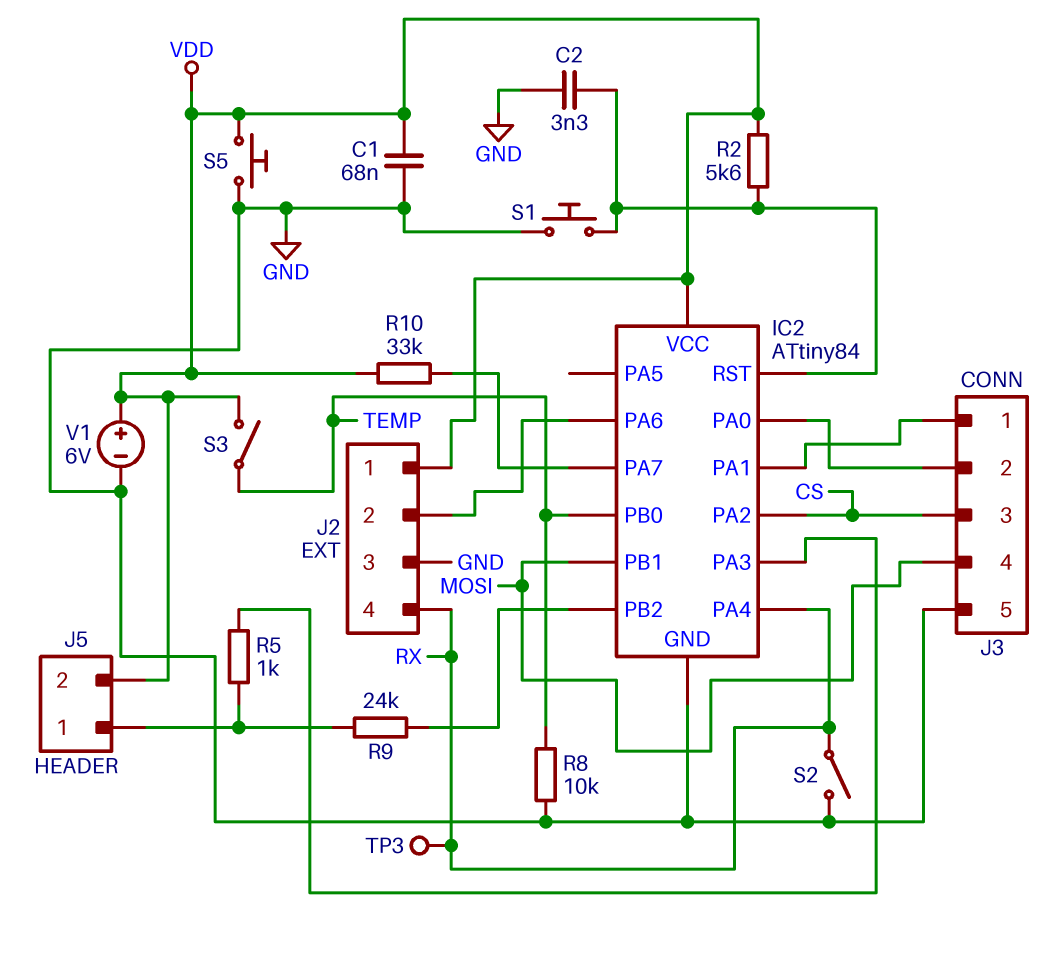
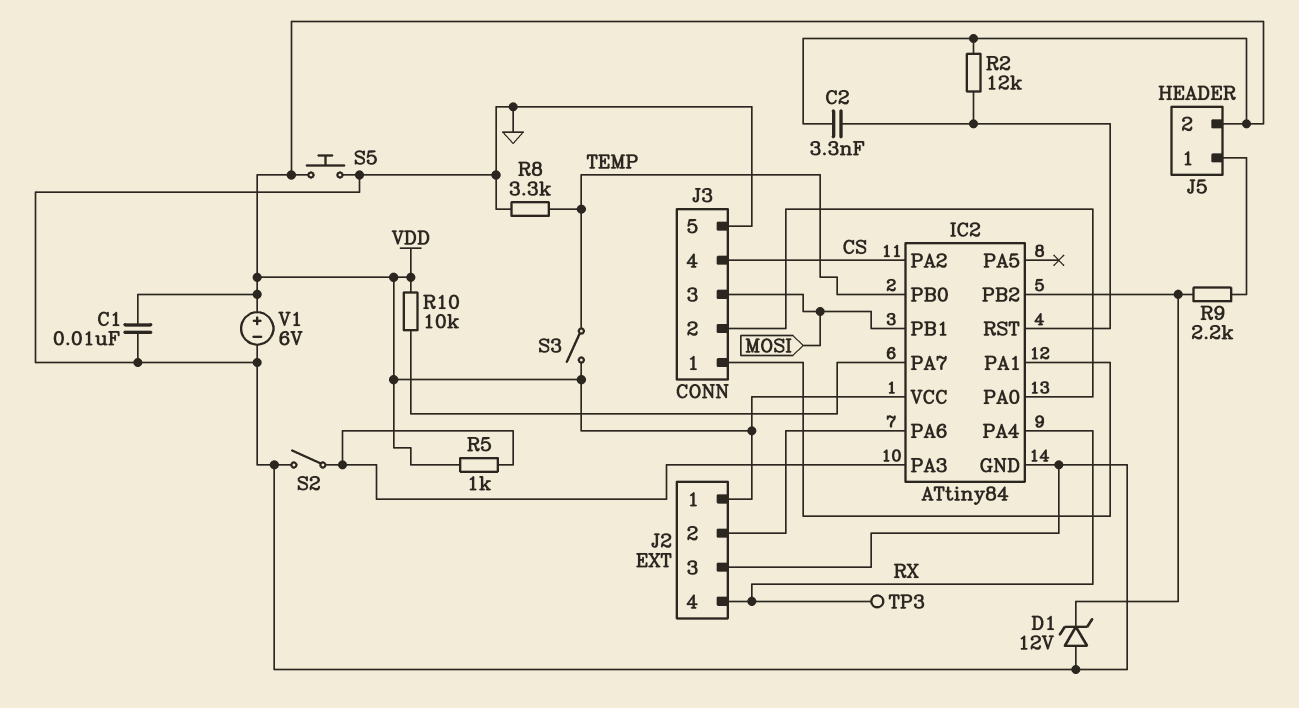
C1: 68nF (GND, VDD) -> 10nF (GND, VDD)
C2: 3.3nF (GND, IC2/RST) -> 3.3nF (IC2/RST, VDD)
D1: none -> zener 12V (A GND, K IC2/PB2)
J3 pin 3: CS -> MOSI
J3 pin 4: MOSI -> CS
R2: 5.6k (IC2/RST, VDD) -> 12k (IC2/RST, VDD)
R5: 1k (IC2/PA3, J5/1) -> 1k (IC2/PA3, VDD)
R8: 10k (GND, TEMP) -> 3.3k (GND, TEMP)
R9: 24k (IC2/PB2, J5/1) -> 2.2k (IC2/PB2, J5/1)
R10: 33k (IC2/PA7, VDD) -> 10k (IC2/PA7, VDD)
S1: button (GND, IC2/RST) -> none
S2: switch (GND, RX) -> switch (GND, IC2/PA3)

